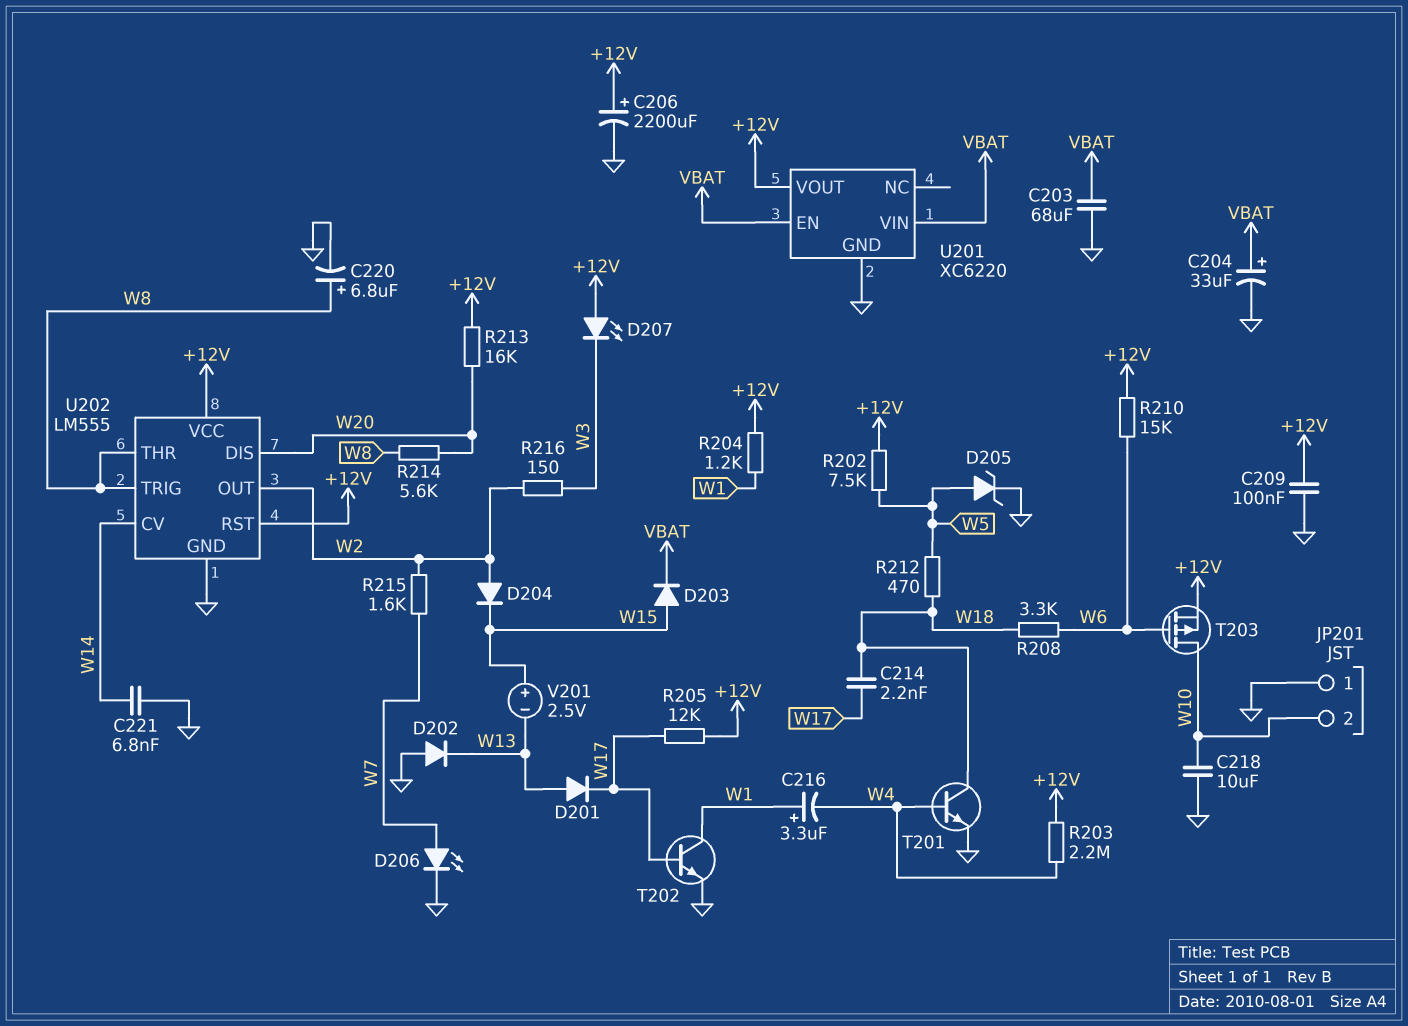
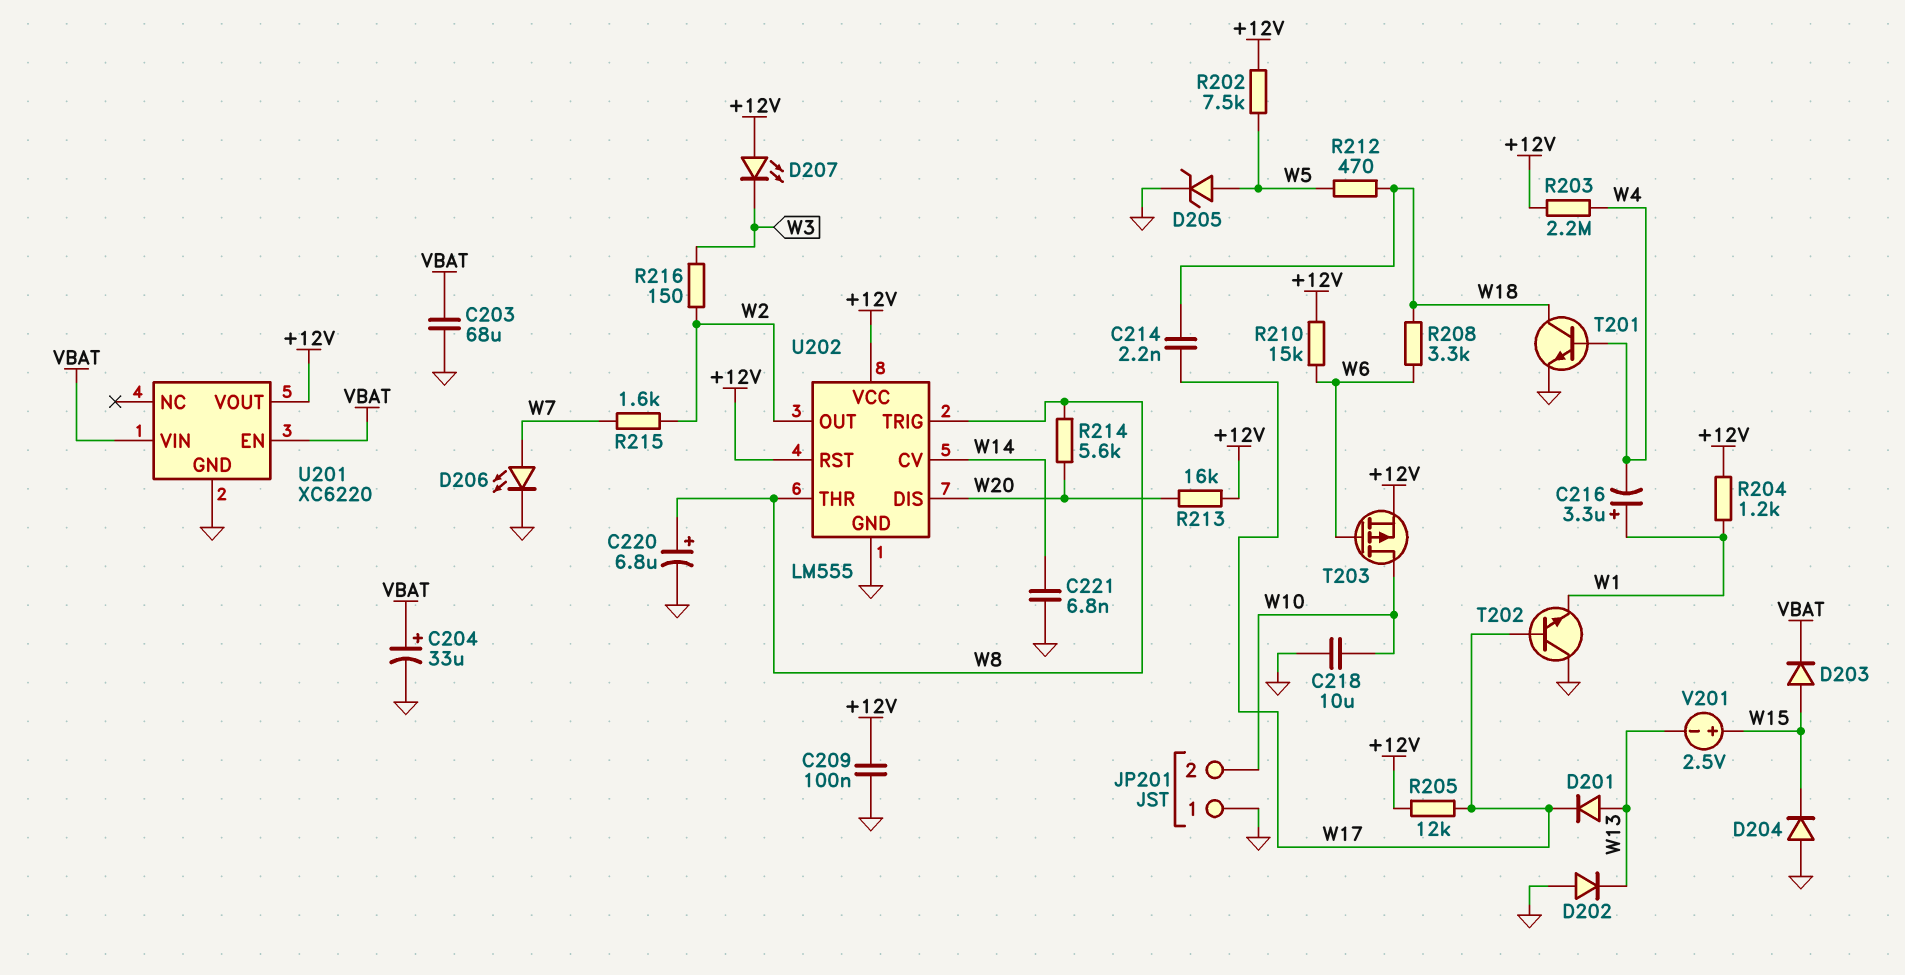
C206: 2200uF (plus +12V, minus GND) -> none
D204: diode (A W2, K W15) -> diode (A GND, K W15)
T202: NPN (B W17, C W1, E GND) -> NPN (B W17, C GND, E W1)

